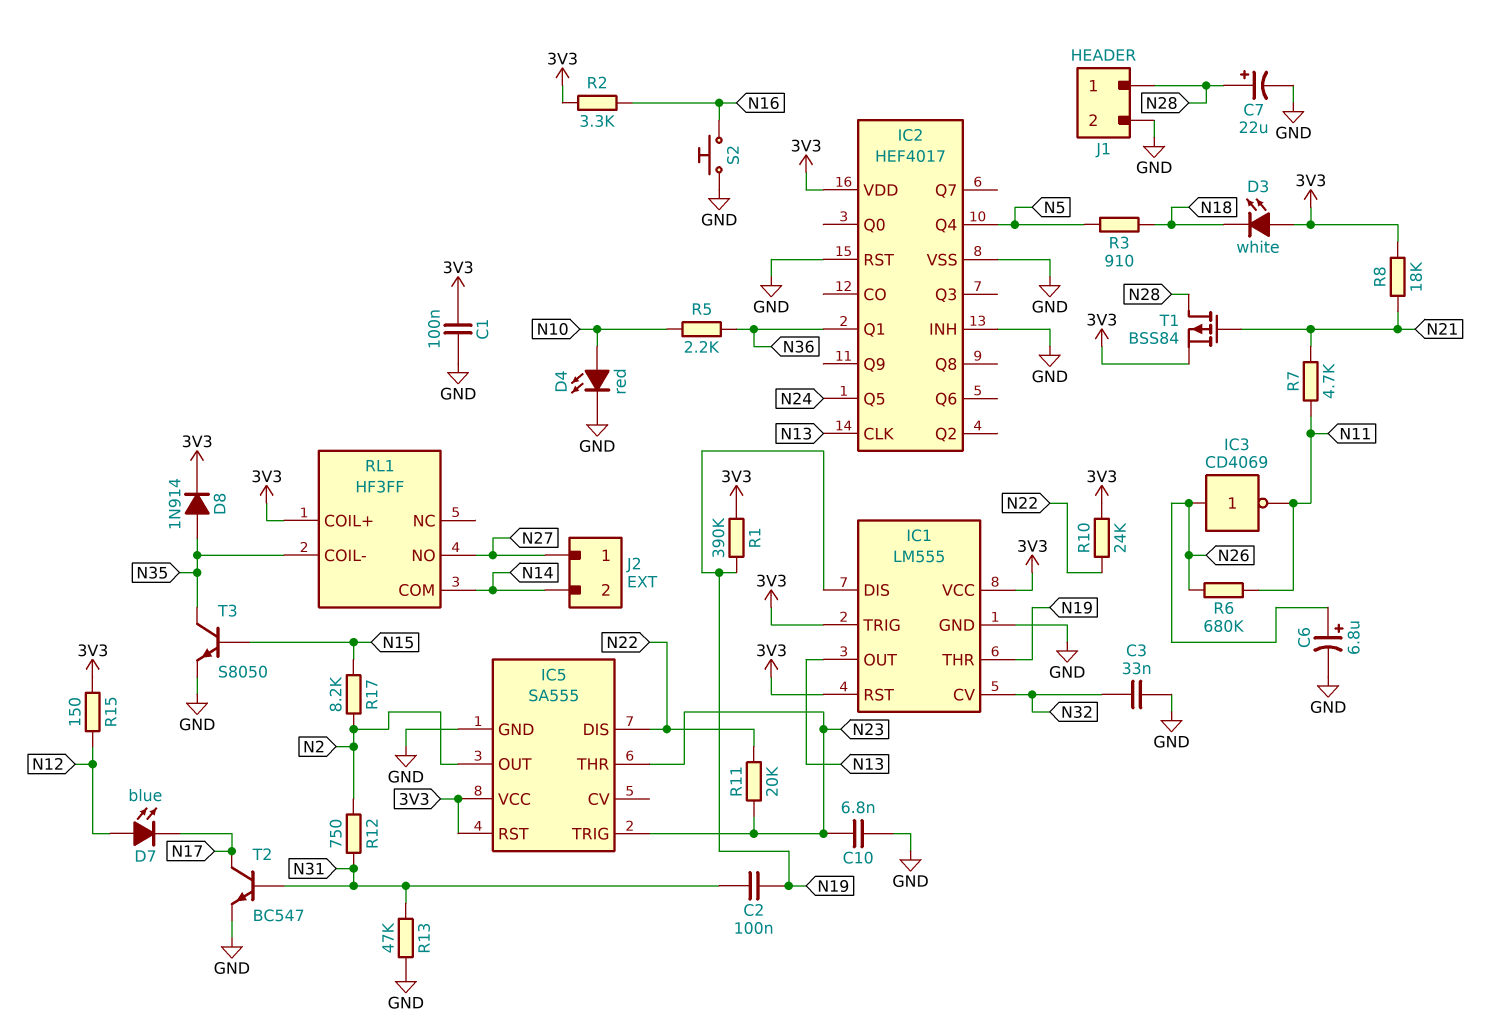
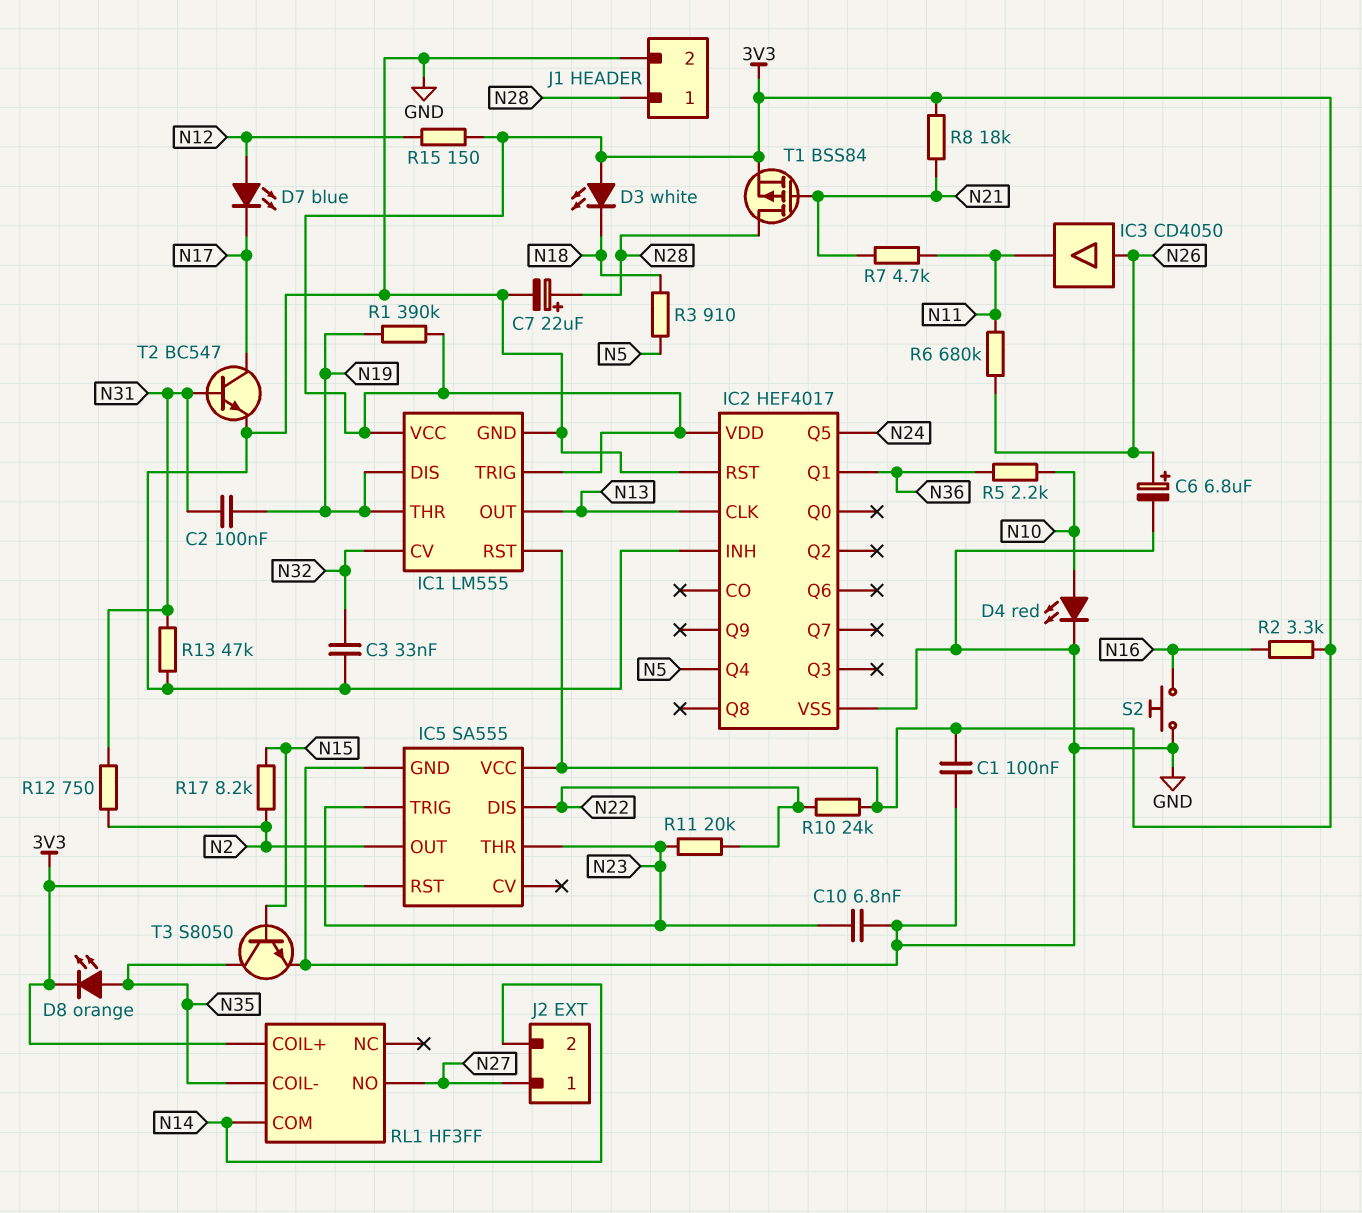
D8: diode 1N914 (A N35, K 3V3) -> LED orange (A N35, K 3V3)
IC3: NOT CD4069 (in N26, out N11) -> buffer CD4050 (in N26, out N11)

